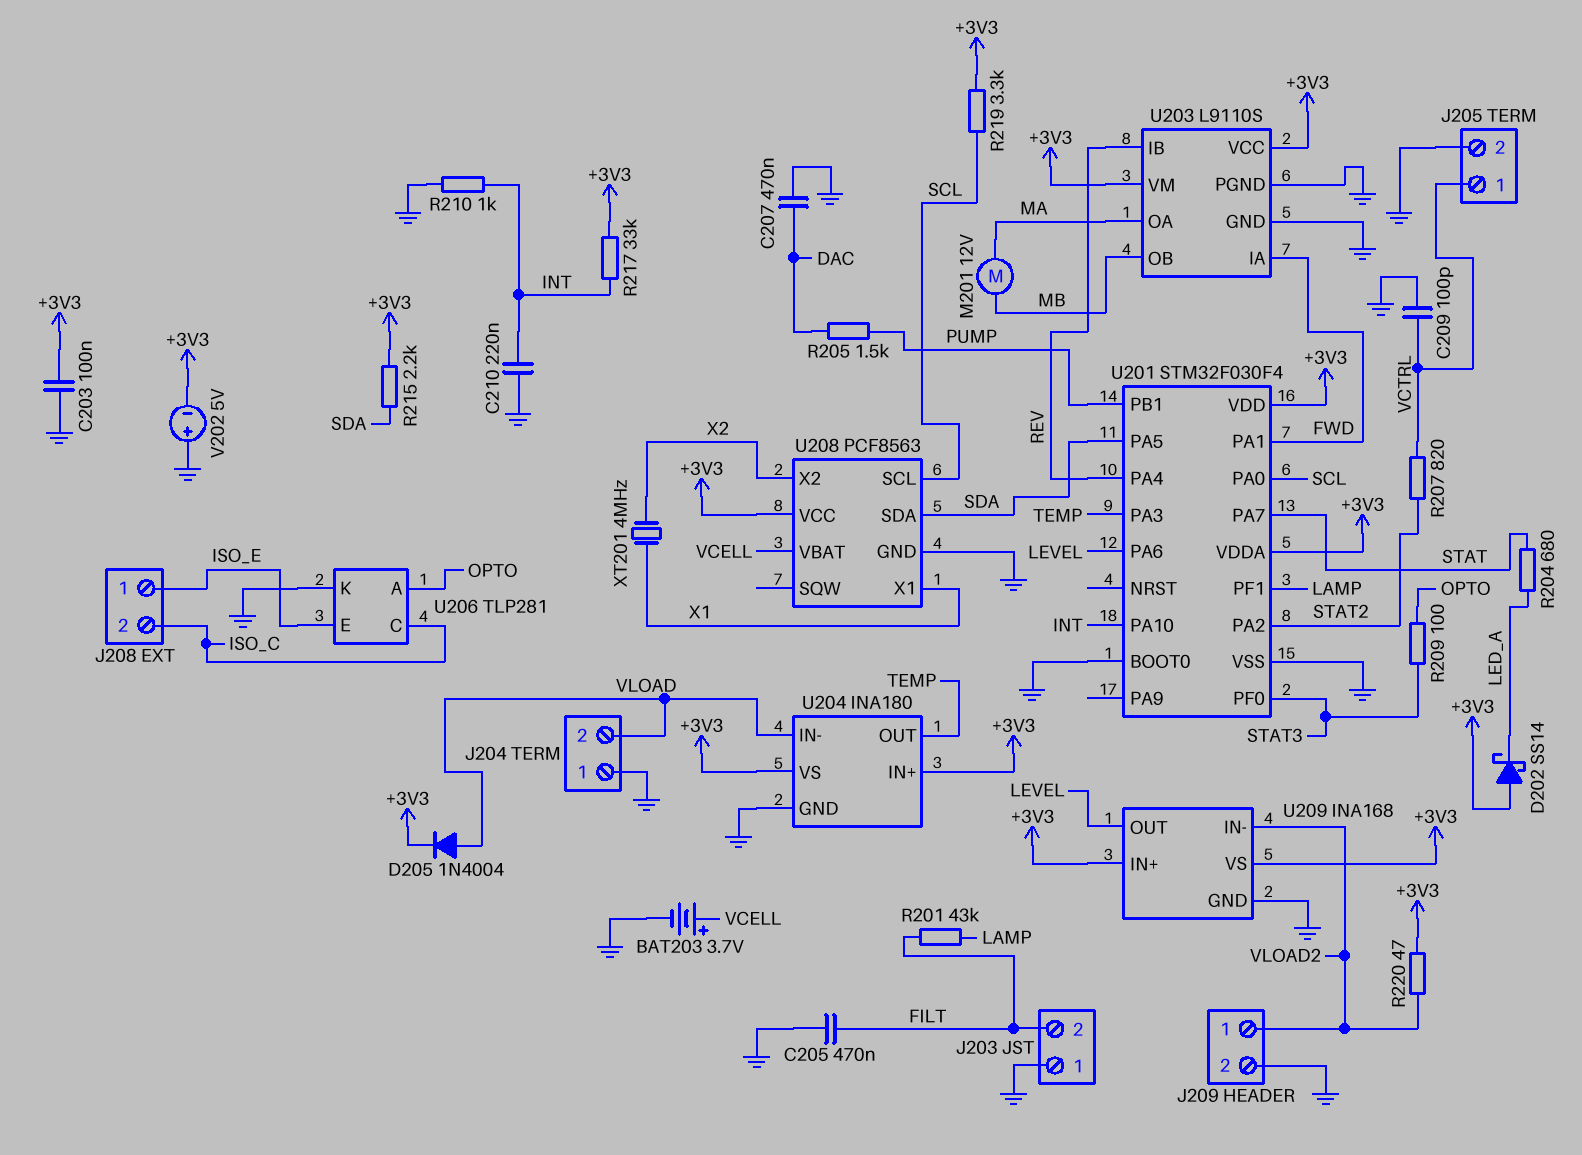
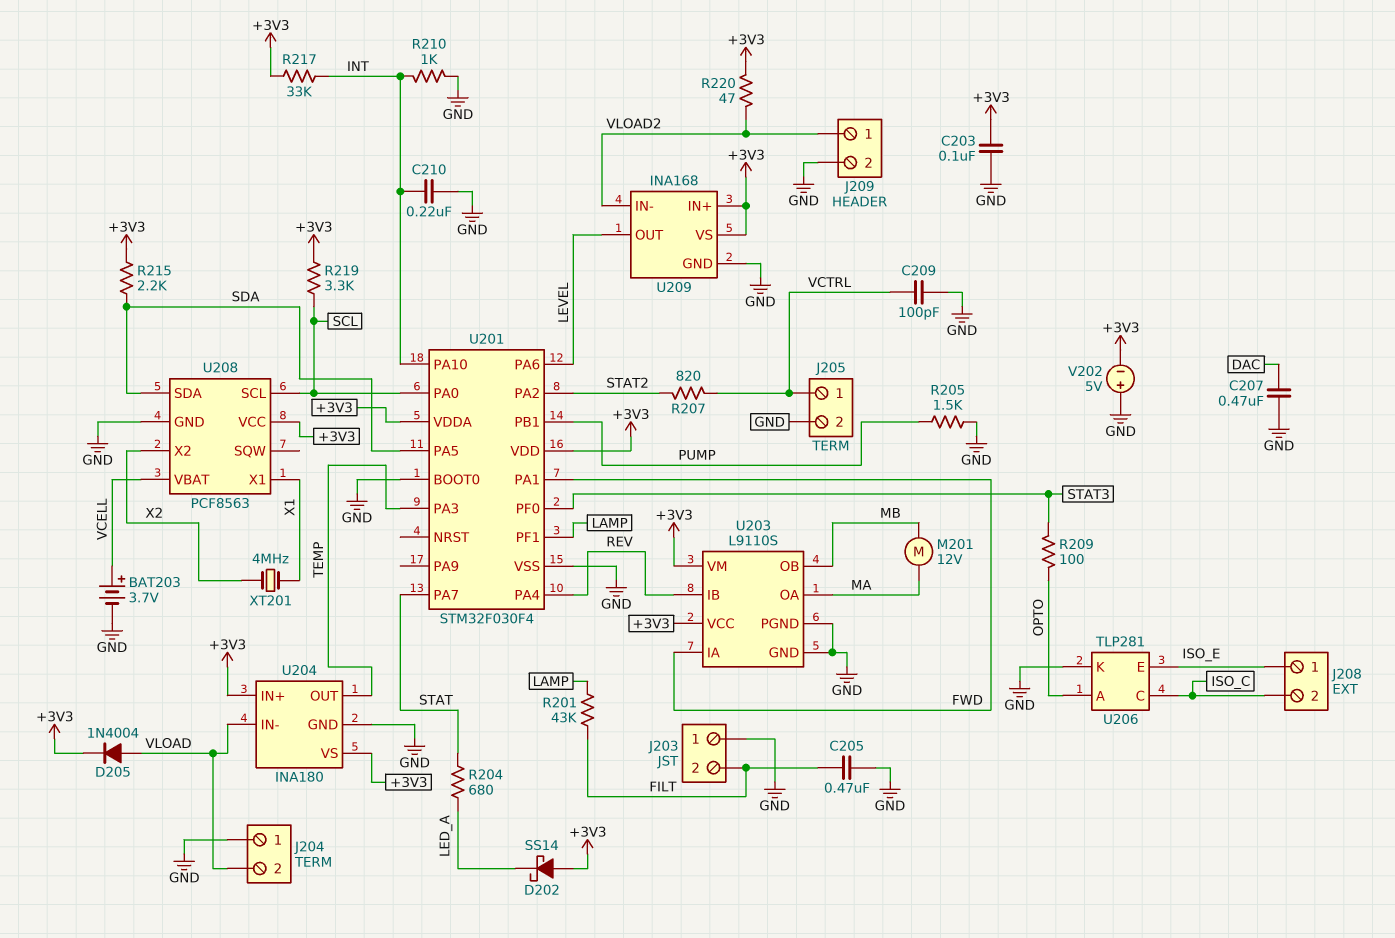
R205: 1.5k (DAC, PUMP) -> 1.5k (GND, PUMP)

